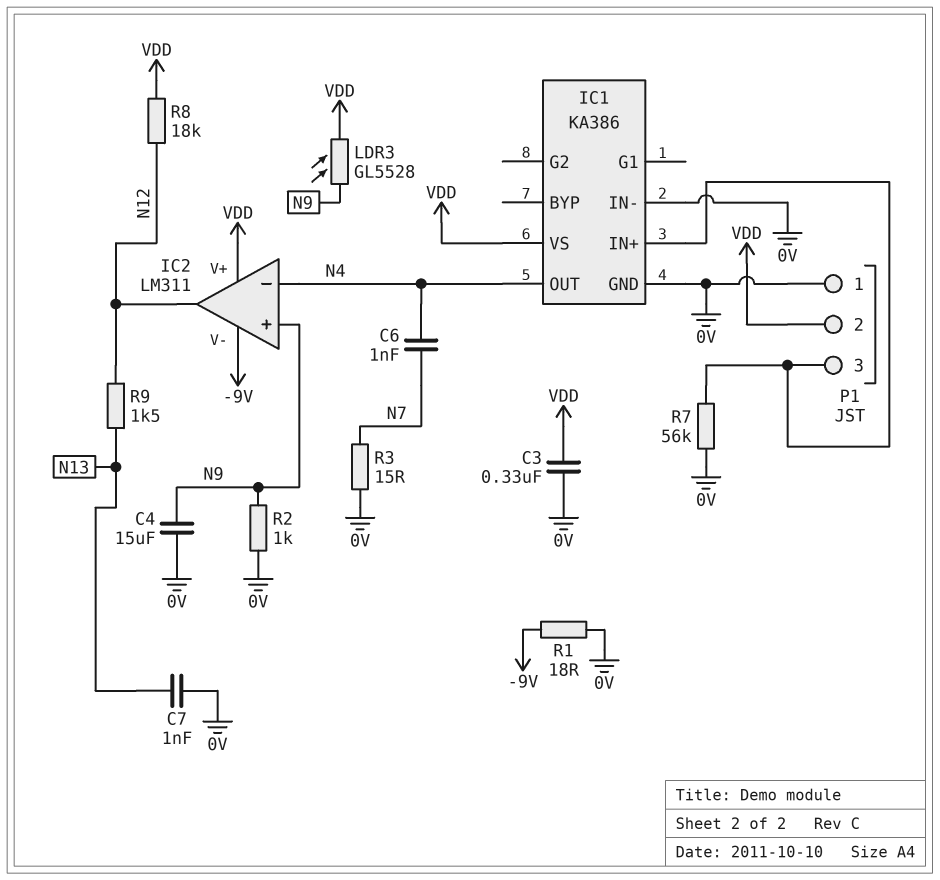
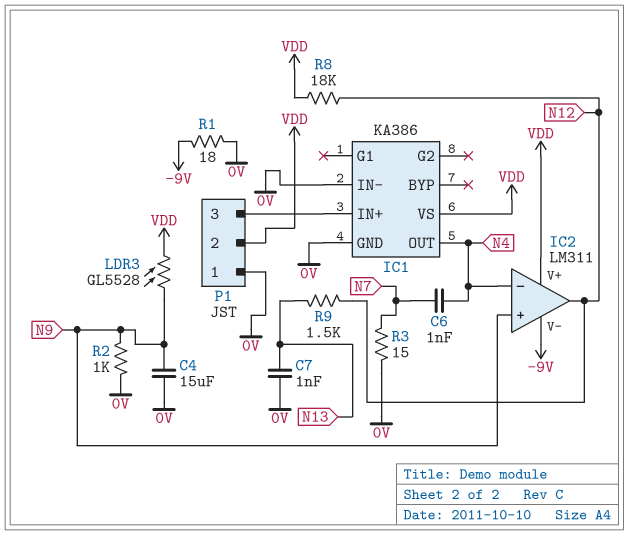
C3: 330nF (0V, VDD) -> none
R7: 56k (0V, IC1/IN+) -> none

